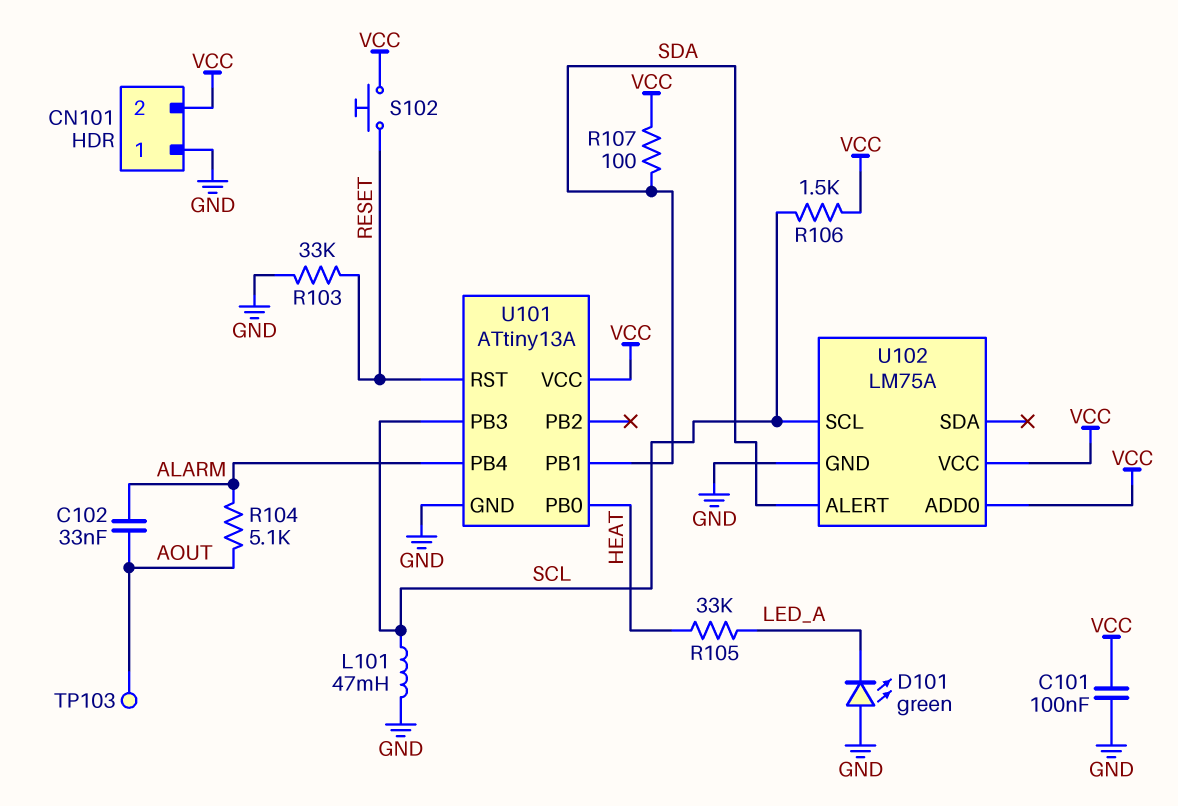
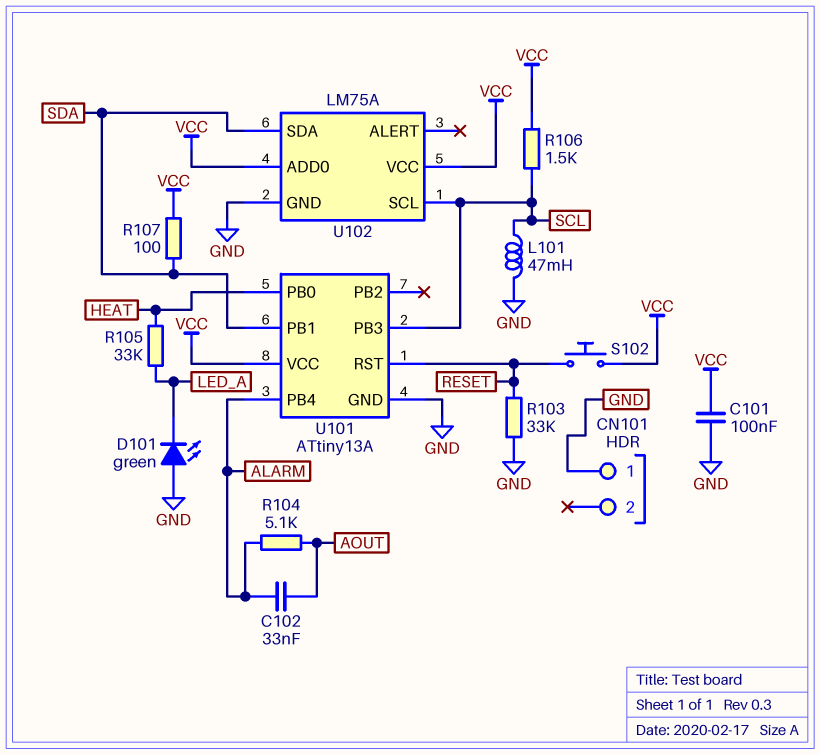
CN101 pin 2: VCC -> none
TP103: test point (AOUT) -> none
U102 pin ALERT: SDA -> none
U102 pin SDA: none -> SDA

